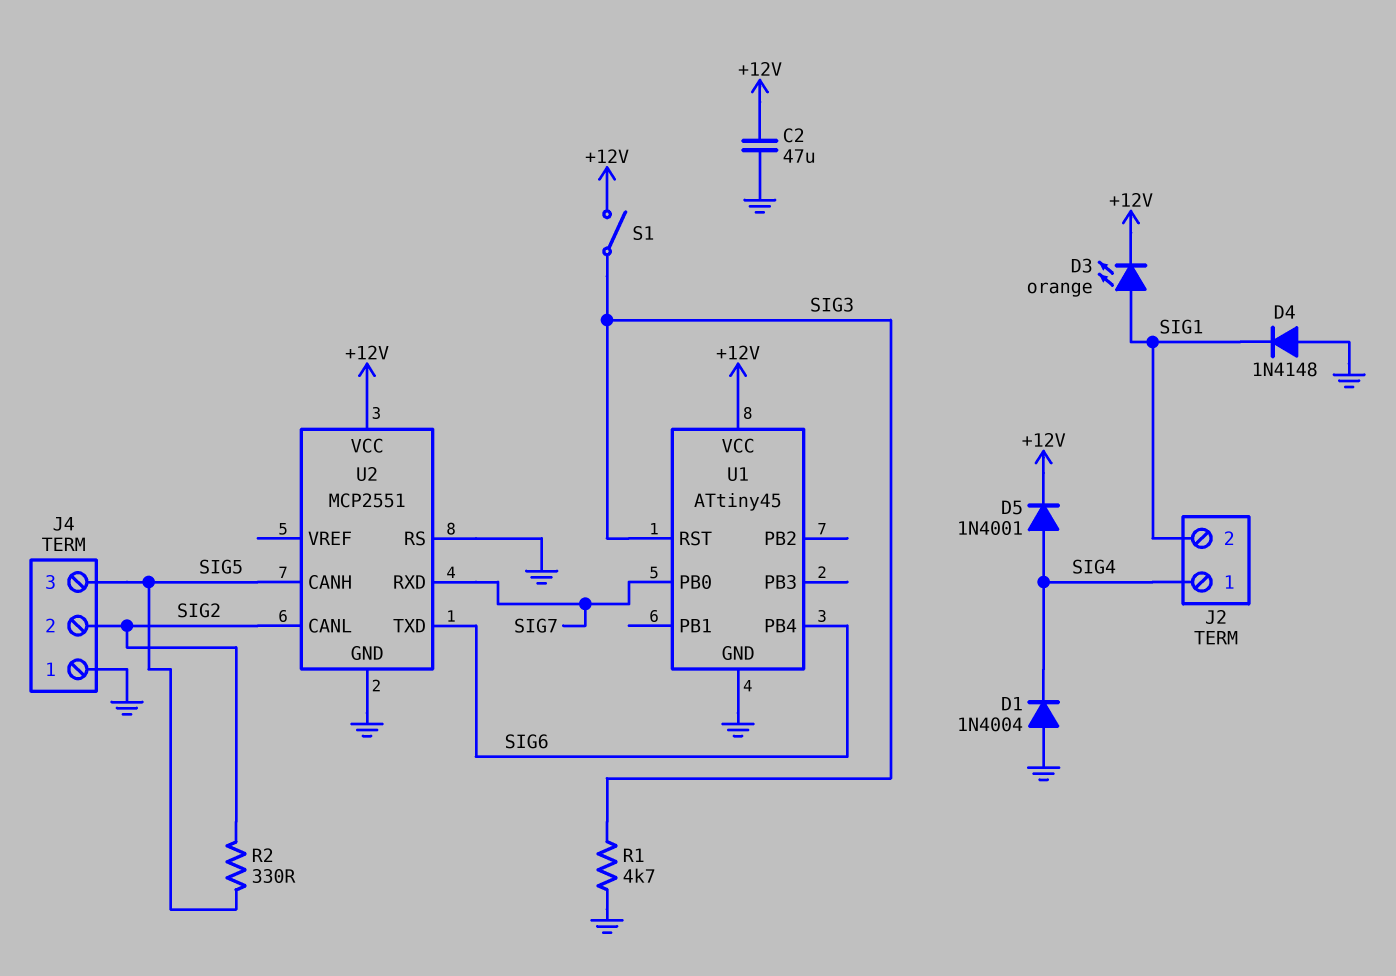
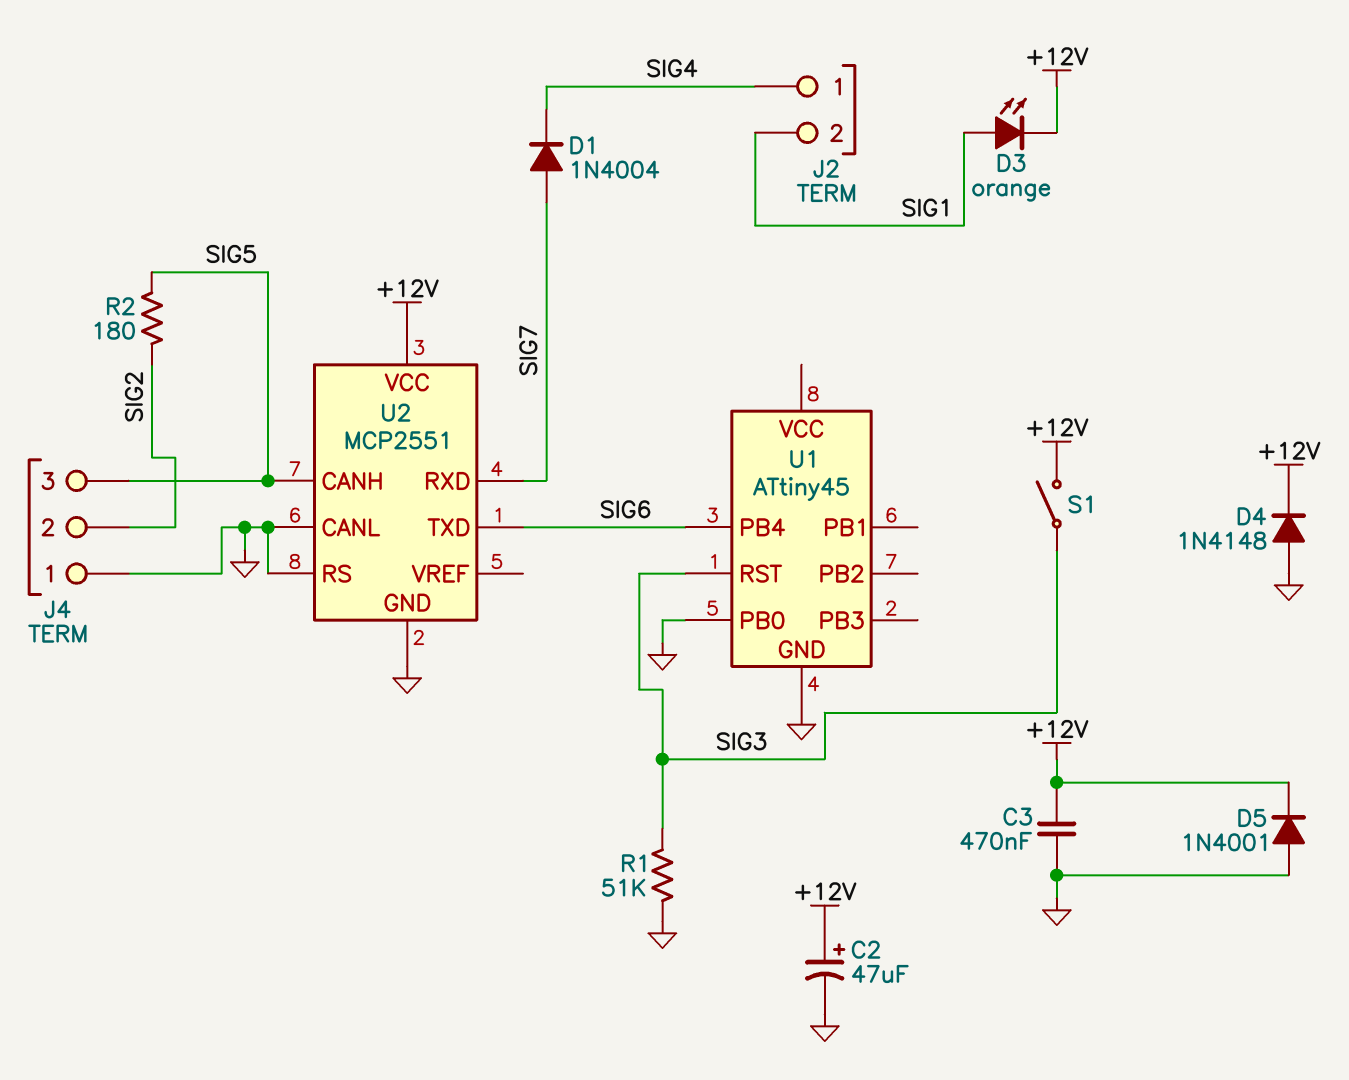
C2: 47uF (+12V, GND) -> 47uF (plus +12V, minus GND)
C3: none -> 470nF (+12V, GND)
D1: diode 1N4004 (A GND, K SIG4) -> diode 1N4004 (A SIG7, K SIG4)
D4: diode 1N4148 (A GND, K SIG1) -> diode 1N4148 (A GND, K +12V)
D5: diode 1N4001 (A SIG4, K +12V) -> diode 1N4001 (A GND, K +12V)
R1: 4.7k (GND, SIG3) -> 51k (GND, SIG3)
R2: 330 (SIG2, SIG5) -> 180 (SIG2, SIG5)
U1 pin PB0: SIG7 -> GND
U1 pin VCC: +12V -> none
U2 pin CANL: SIG2 -> GND

